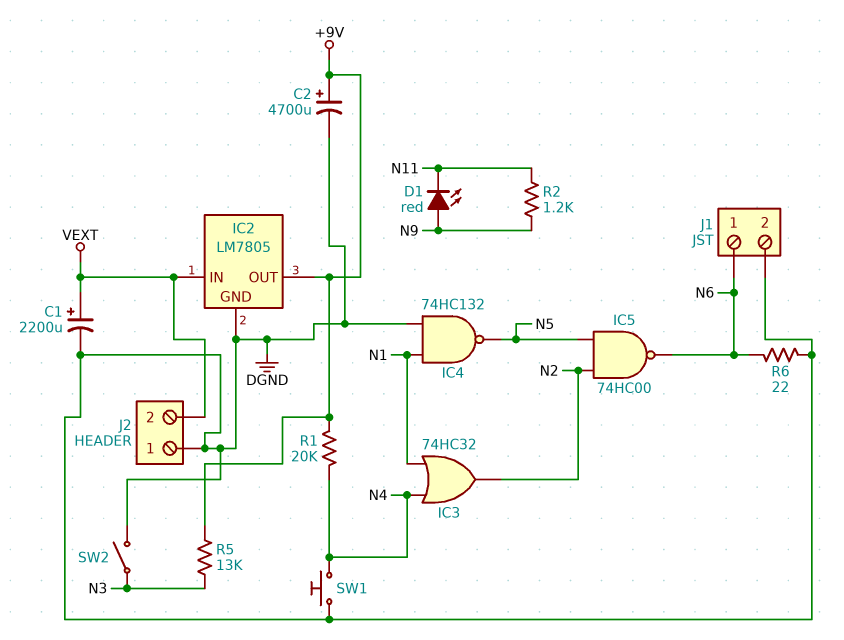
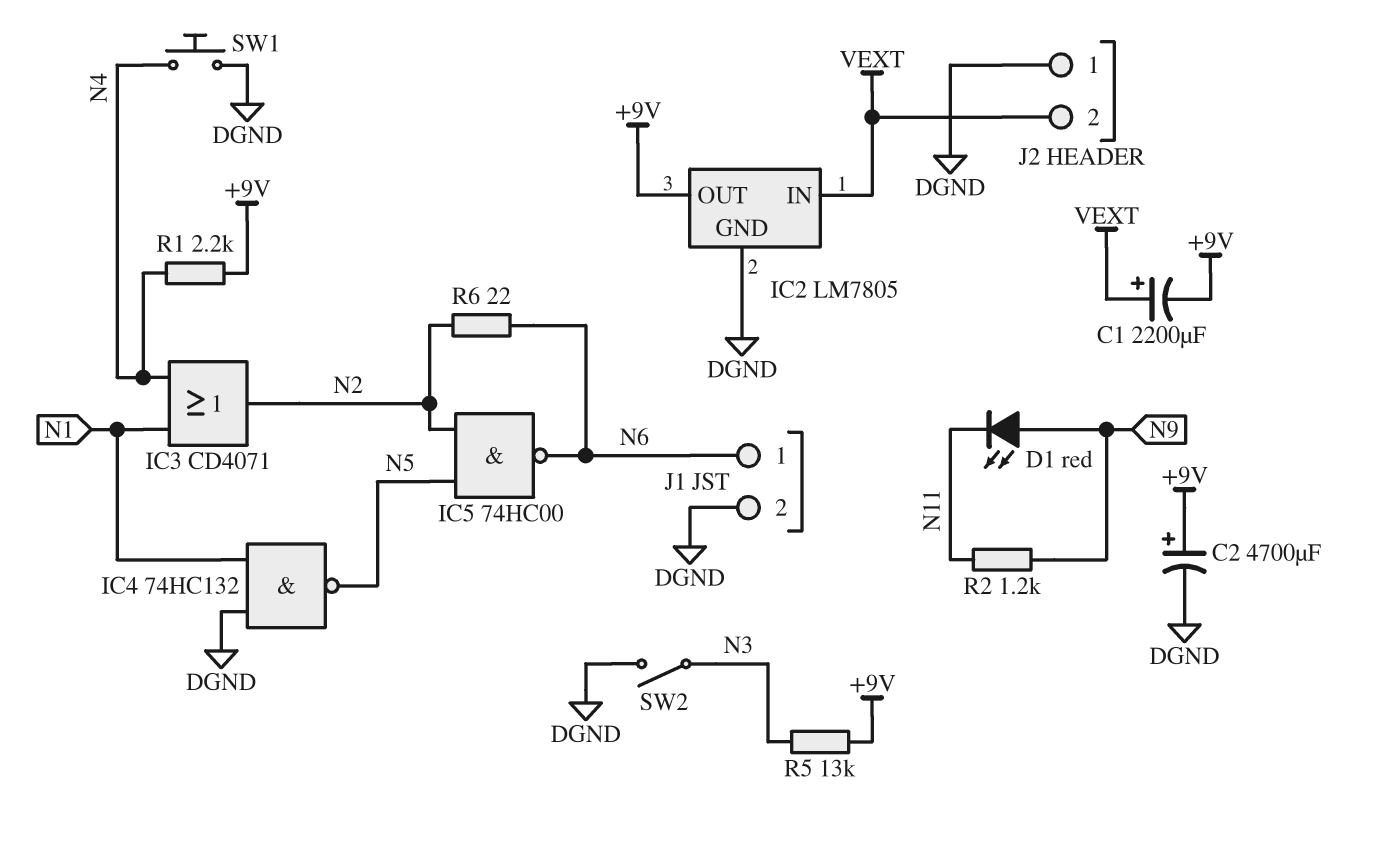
C1: 2200uF (plus VEXT, minus DGND) -> 2200uF (plus VEXT, minus +9V)
IC3: OR 74HC32 (in N1, in N4, out N2) -> OR CD4071 (in N1, in N4, out N2)
R1: 20k (+9V, N4) -> 2.2k (+9V, N4)
R6: 22 (DGND, N6) -> 22 (N2, N6)

